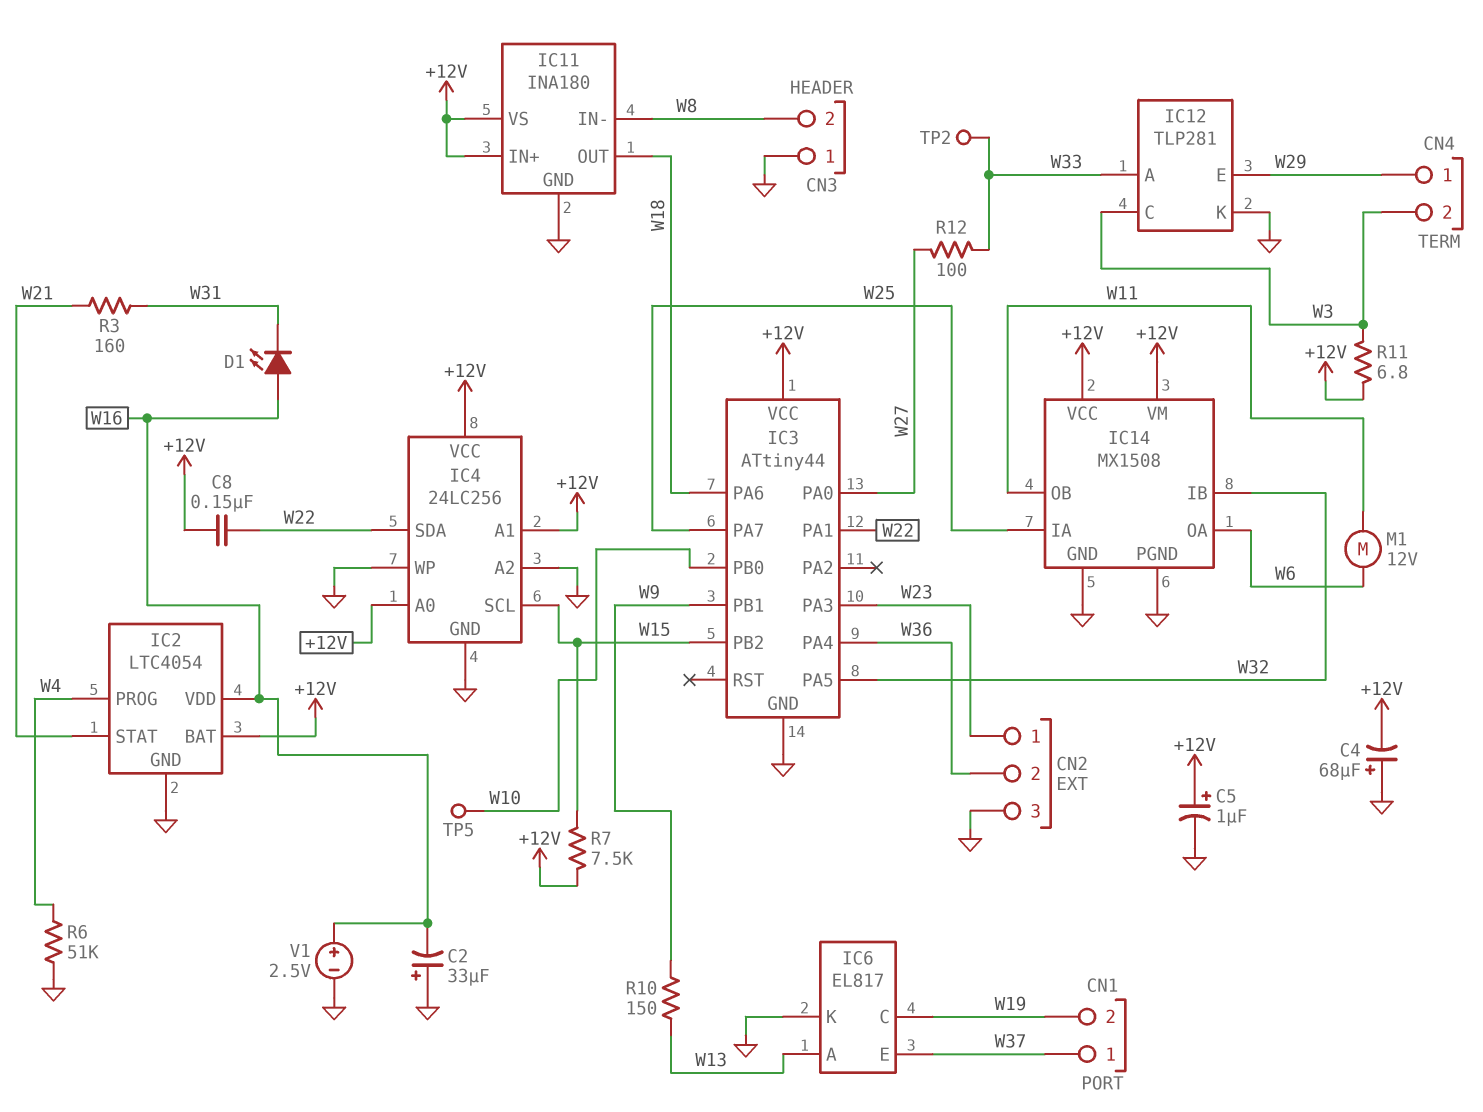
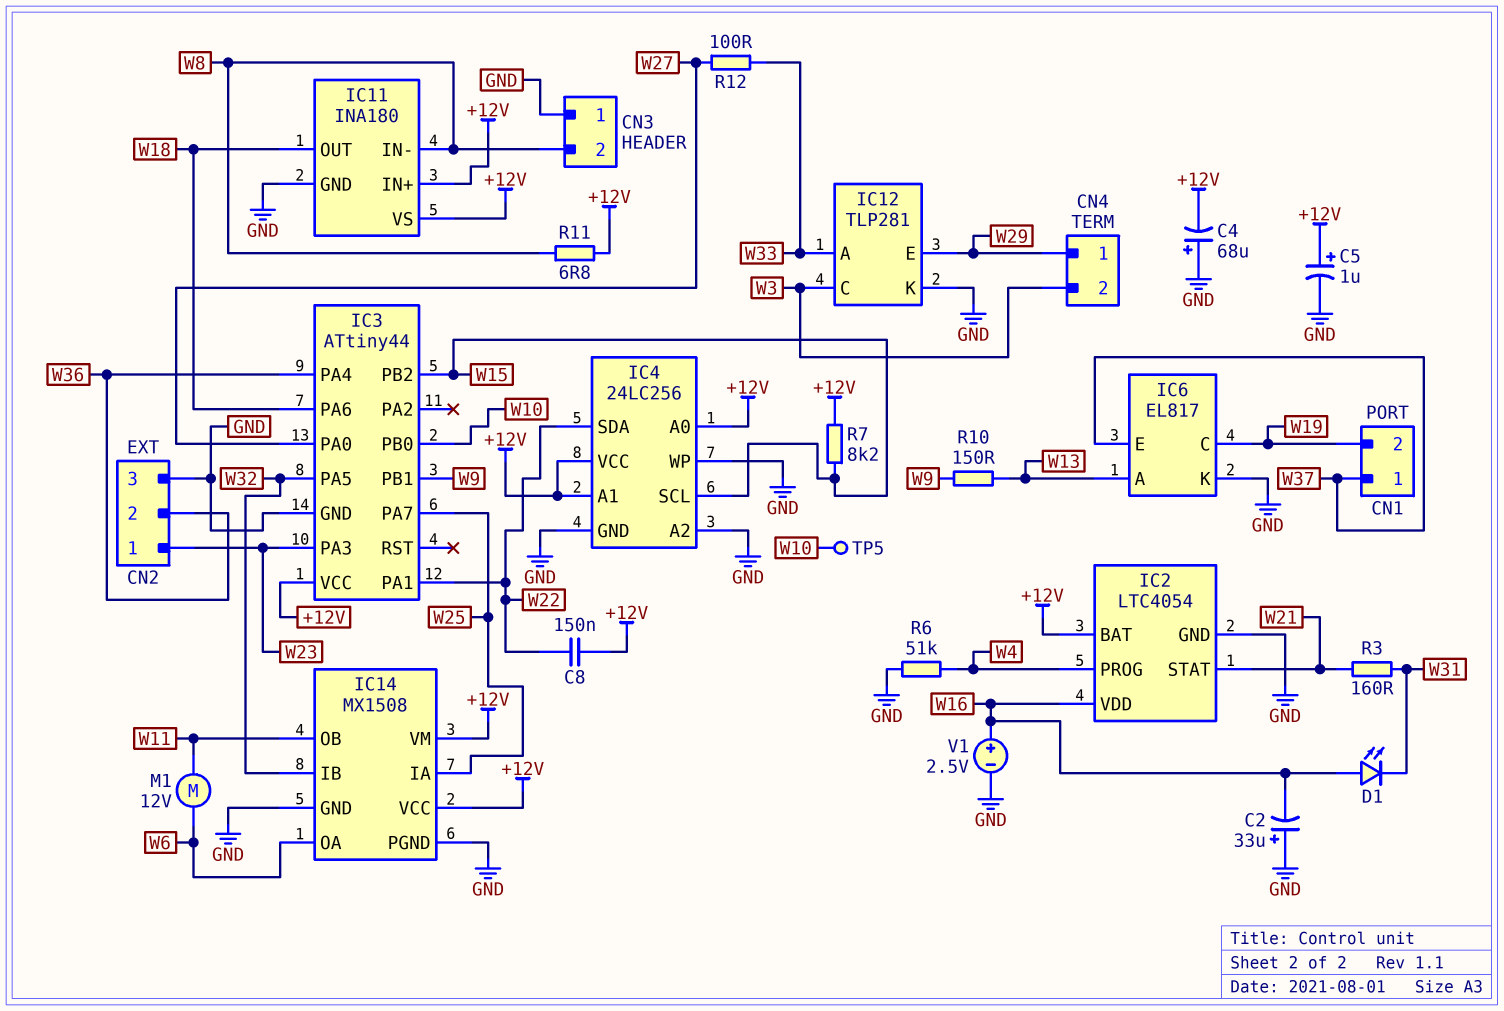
R7: 7.5k (+12V, W15) -> 8.2k (+12V, W15)
R11: 6.8 (+12V, W3) -> 6.8 (+12V, W8)
TP2: test point (W33) -> none

